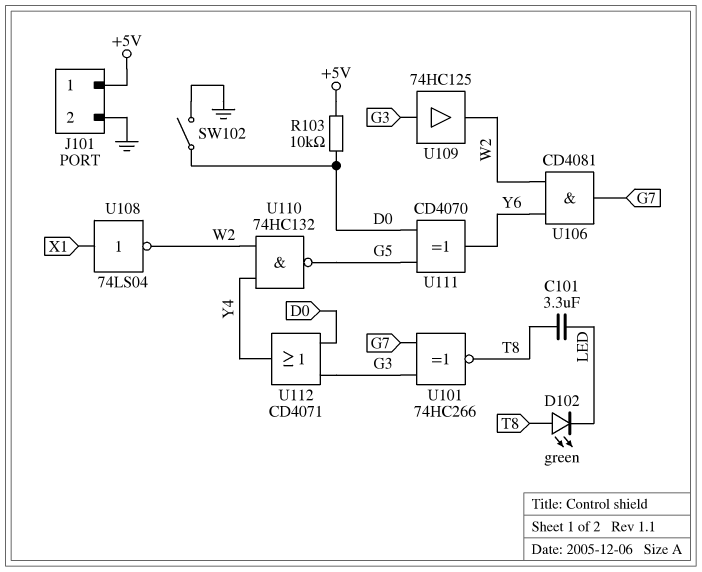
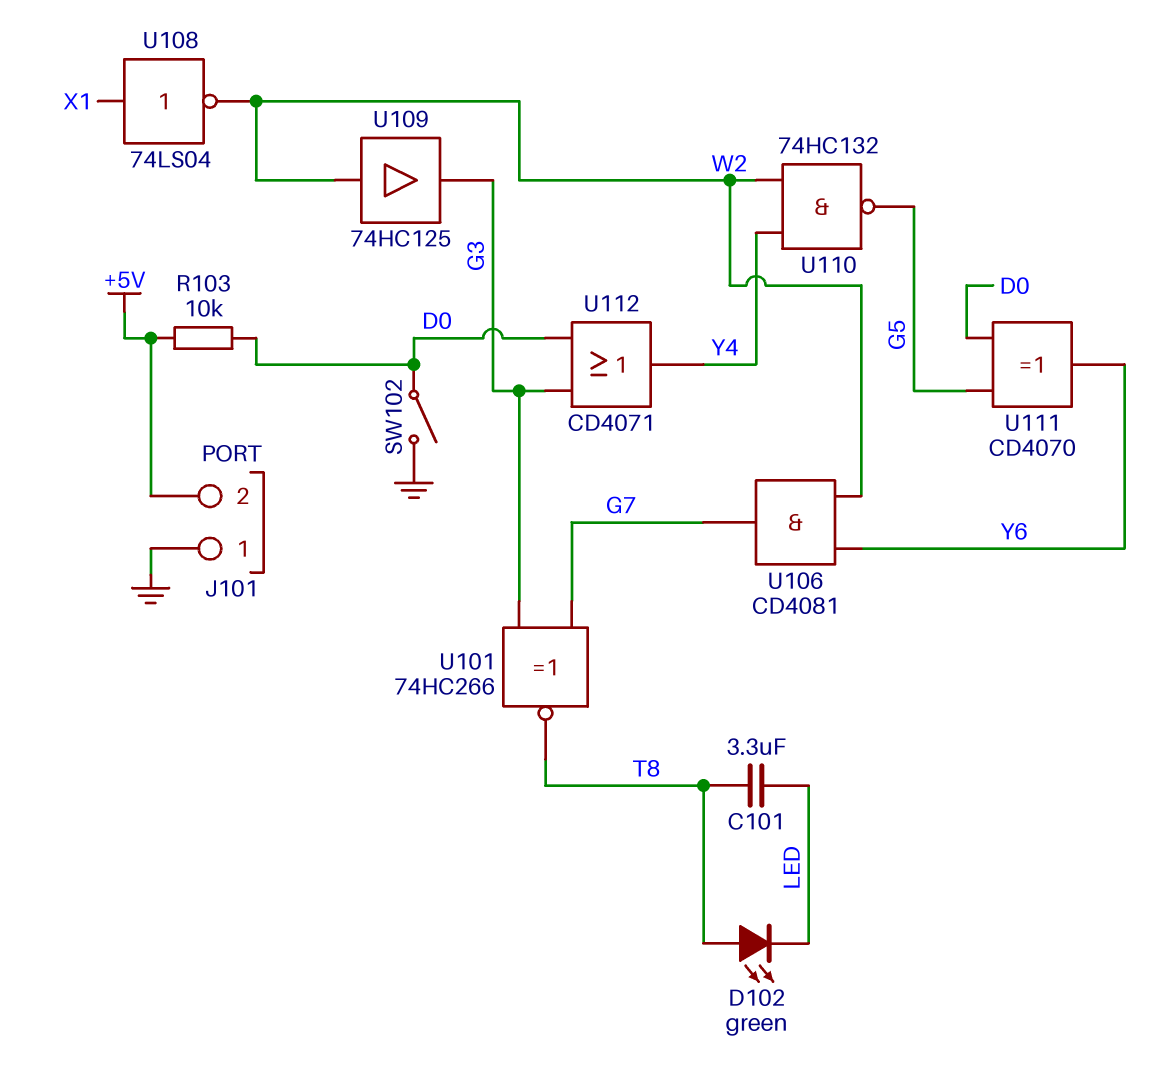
J101 pin 1: +5V -> GND
J101 pin 2: GND -> +5V
U109: buffer 74HC125 (in G3, out W2) -> buffer 74HC125 (in W2, out G3)

